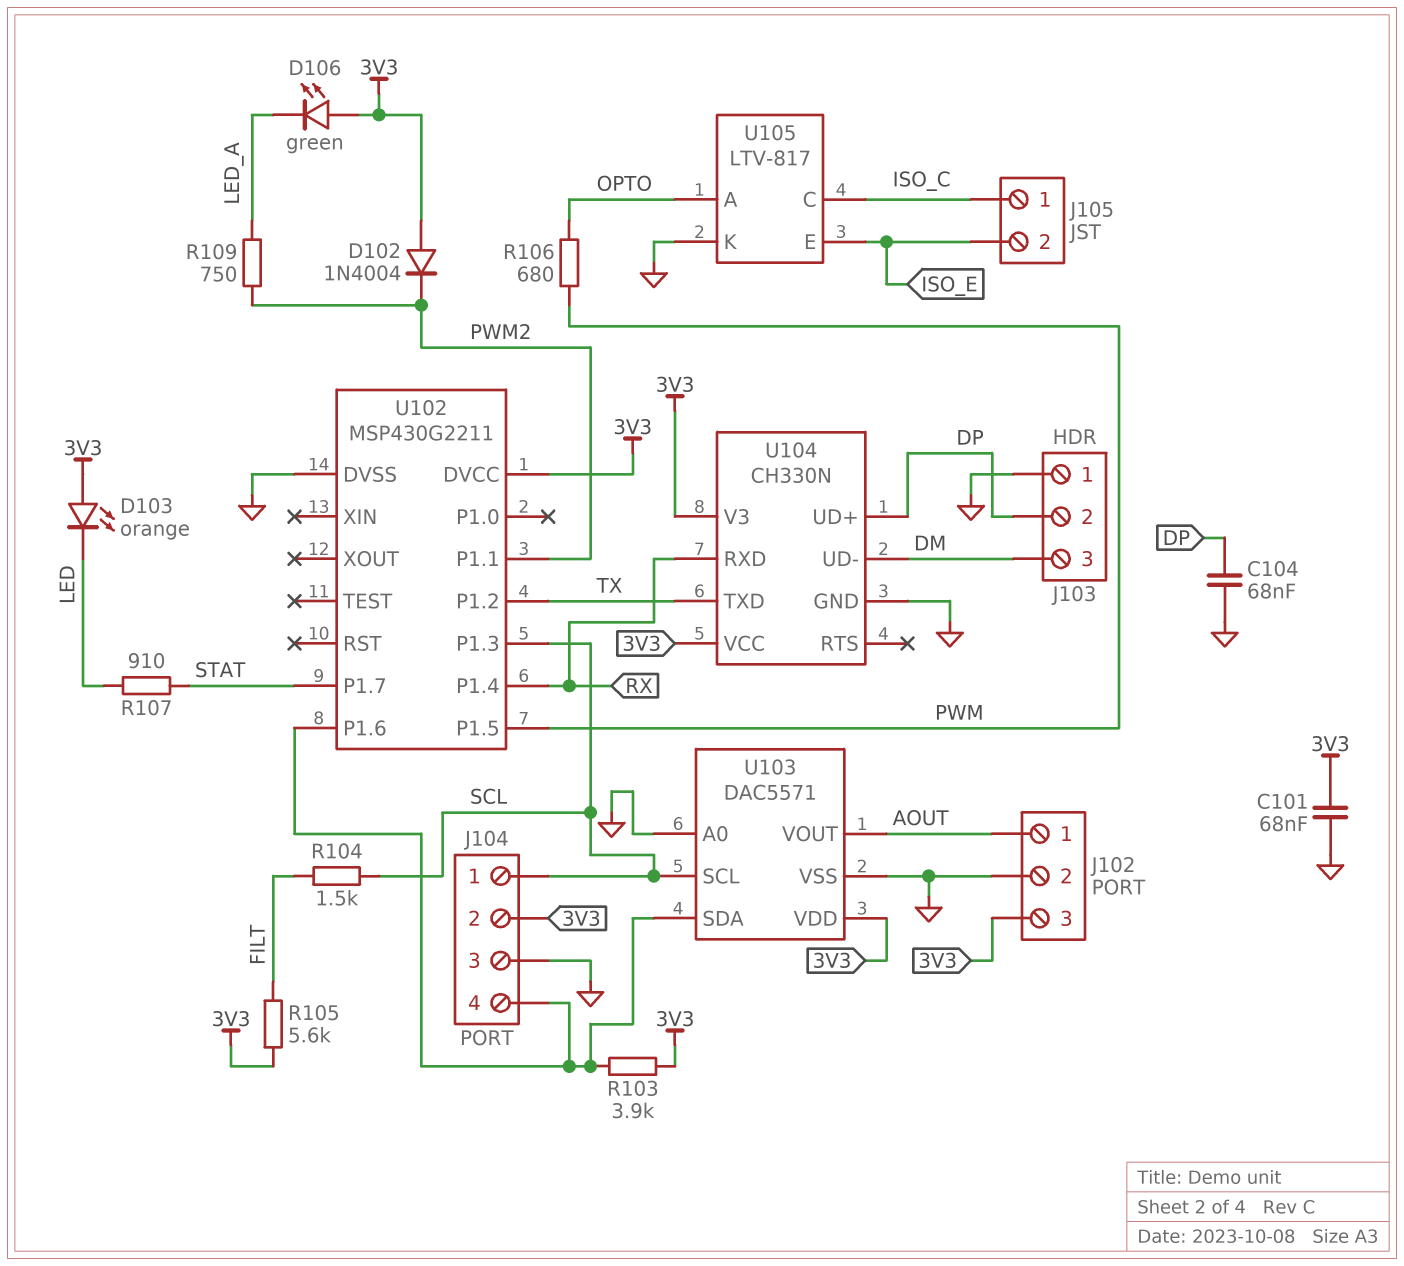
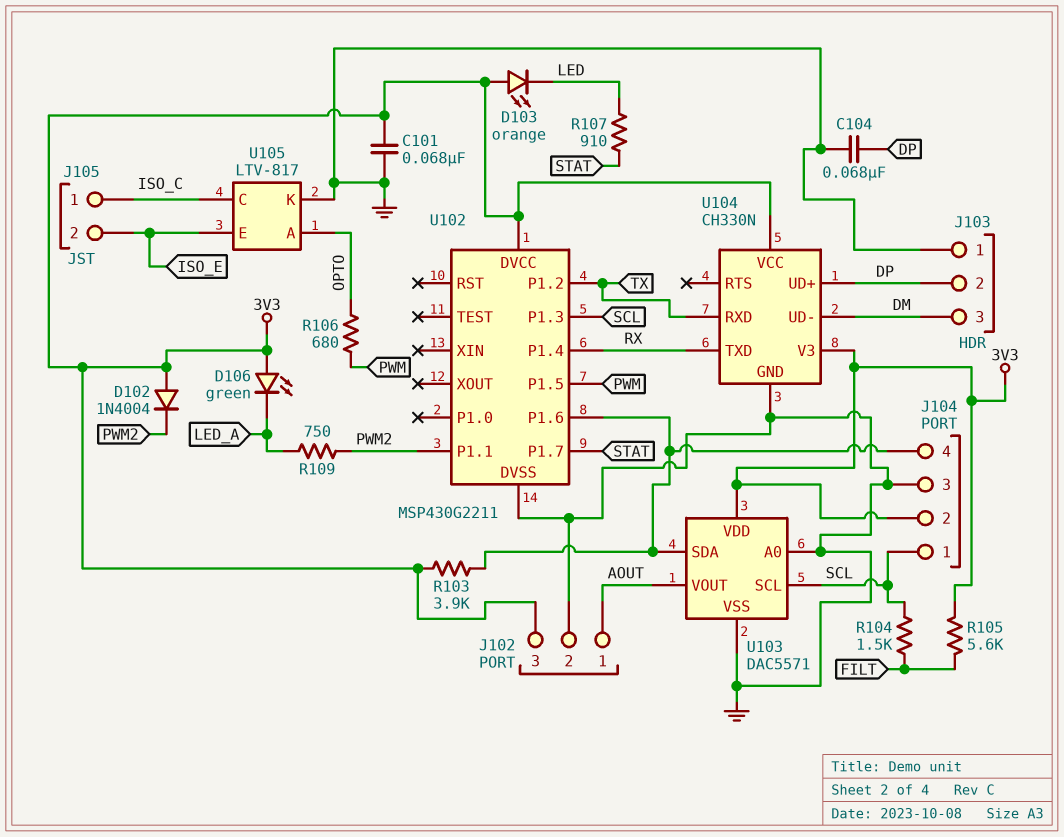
U104 pin RXD: RX -> TX
U104 pin TXD: TX -> RX

